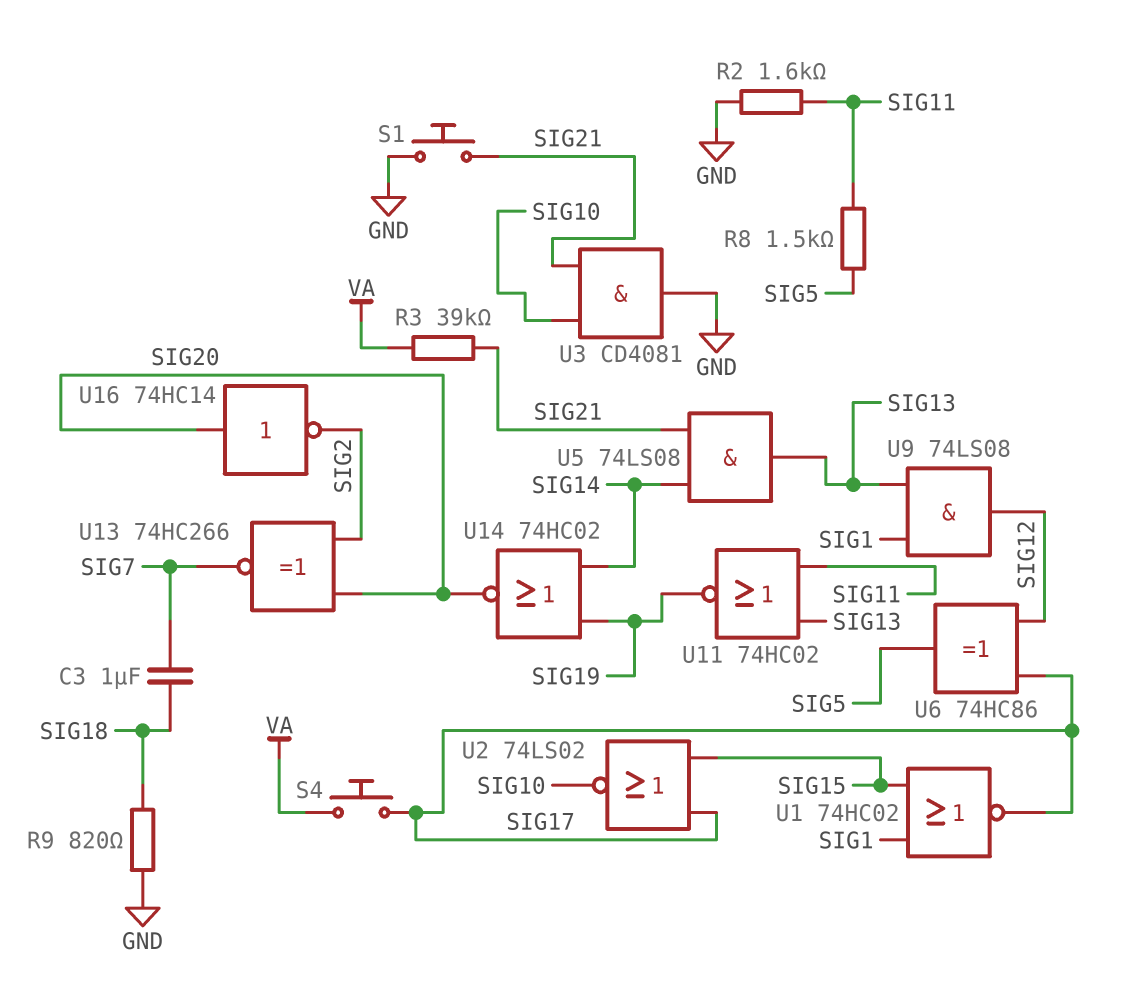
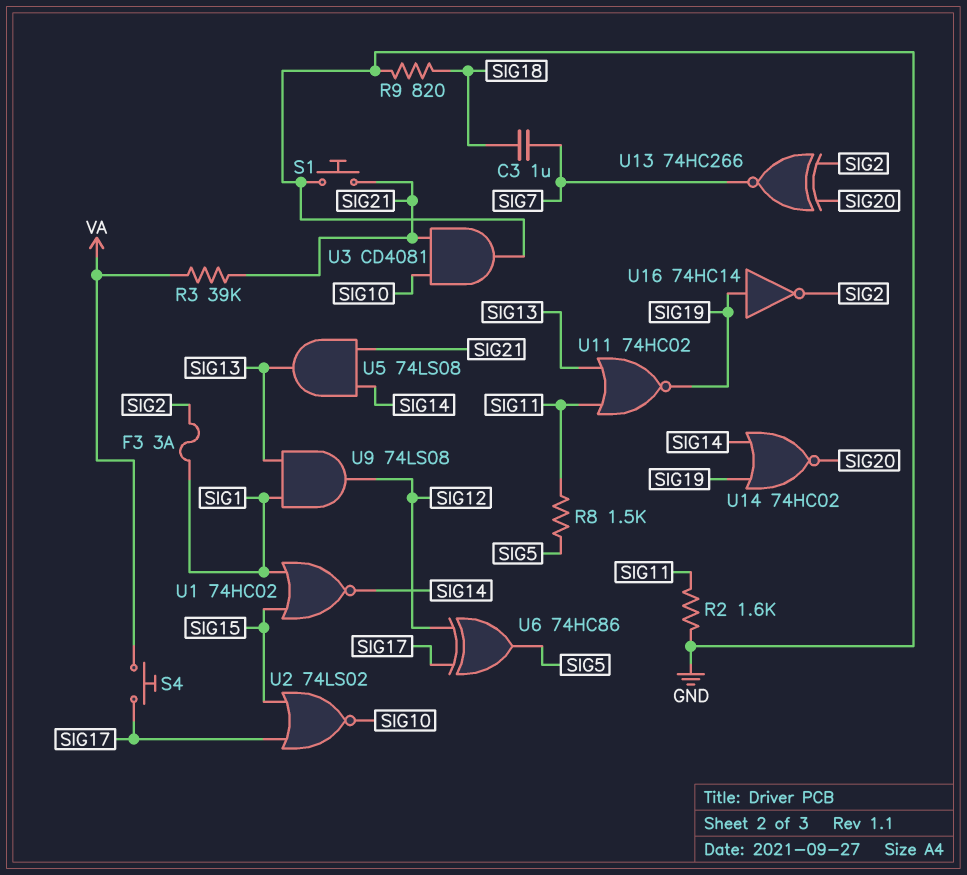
F3: none -> 3A (SIG1, SIG2)
U1: NOR 74HC02 (in SIG1, in SIG15, out SIG17) -> NOR 74HC02 (in SIG1, in SIG15, out SIG14)
U16: NOT 74HC14 (in SIG20, out SIG2) -> NOT 74HC14 (in SIG19, out SIG2)

